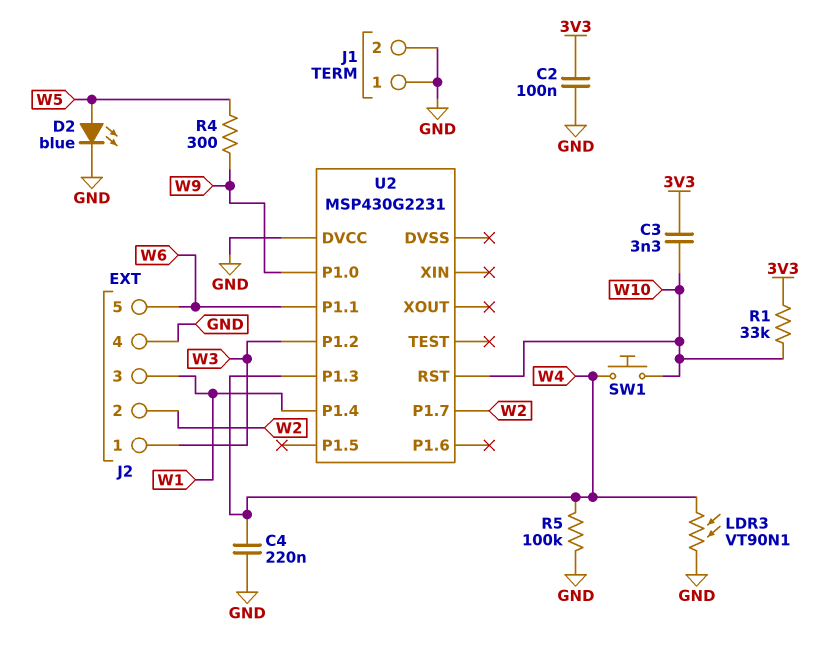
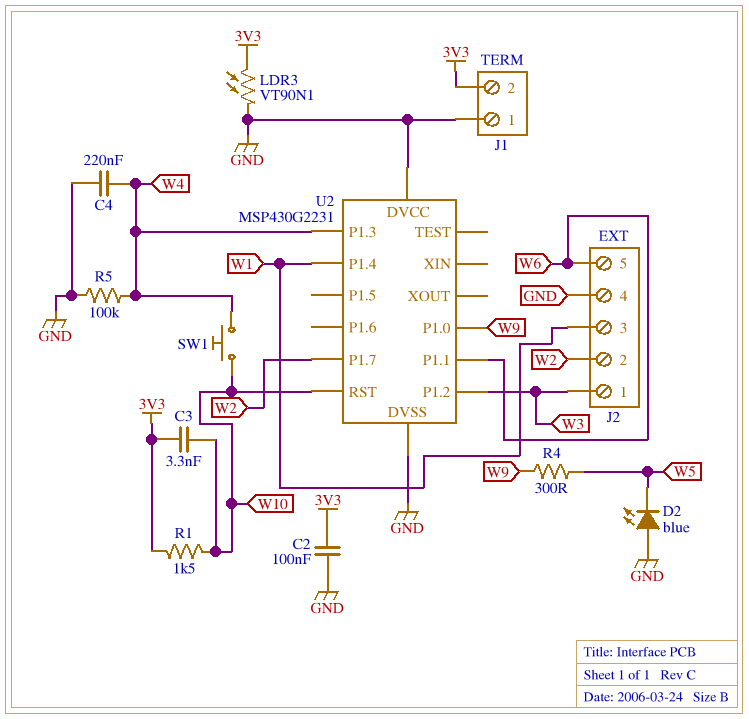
D2: LED blue (A W5, K GND) -> LED blue (A GND, K W5)
J1 pin 2: GND -> 3V3
LDR3: VT90N1 (GND, W4) -> VT90N1 (3V3, GND)
R1: 33k (3V3, W10) -> 1.5k (3V3, W10)
U2 pin DVSS: none -> GND

